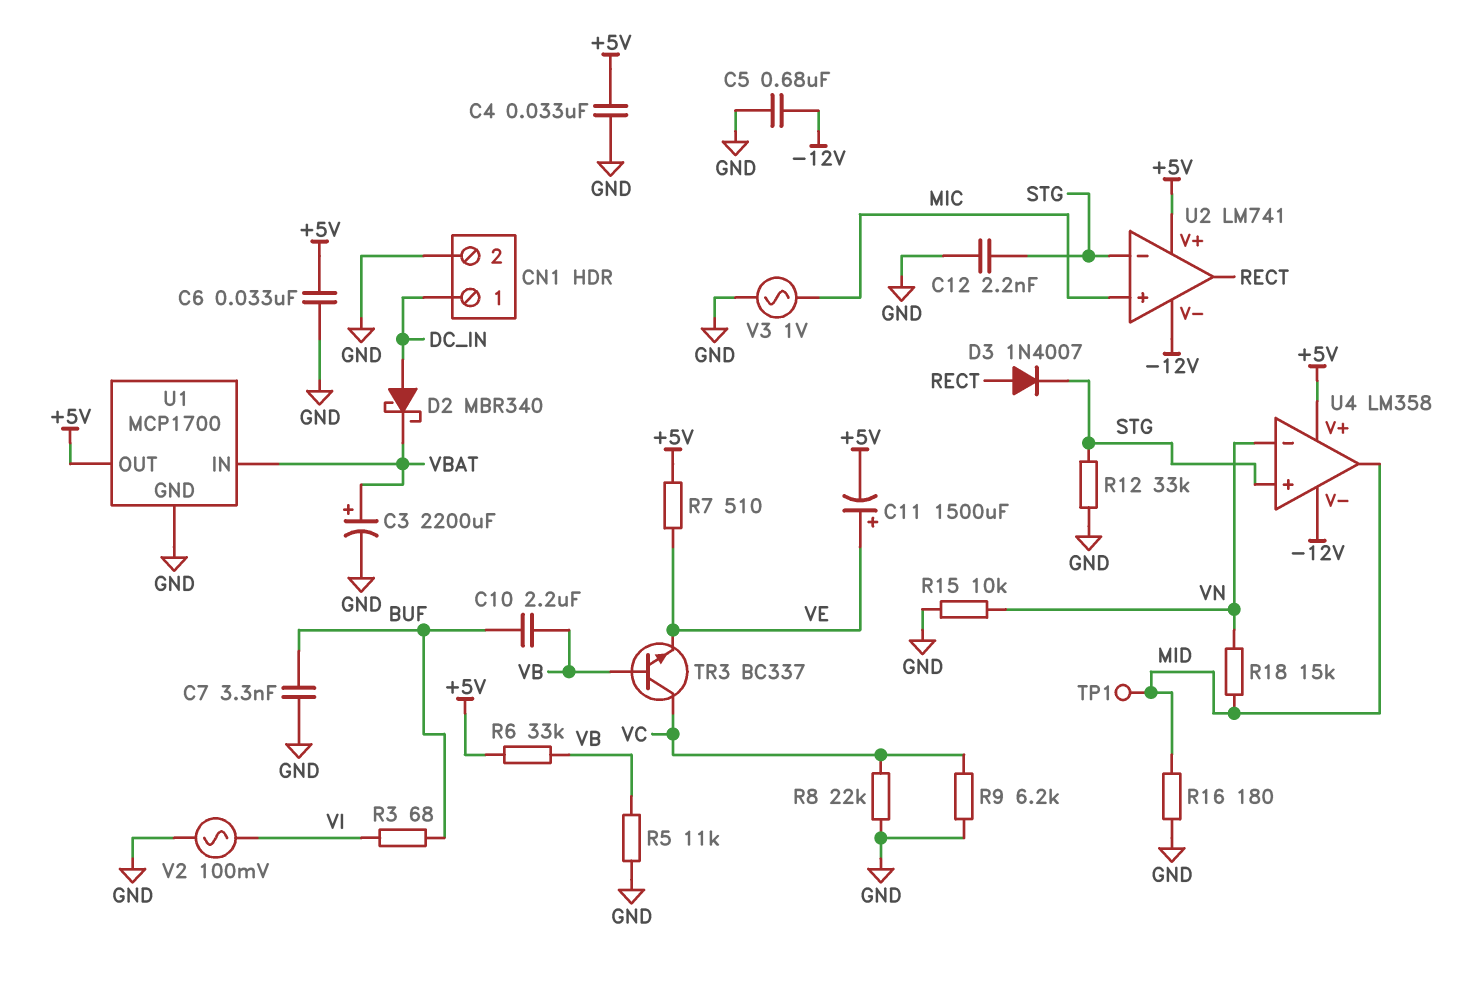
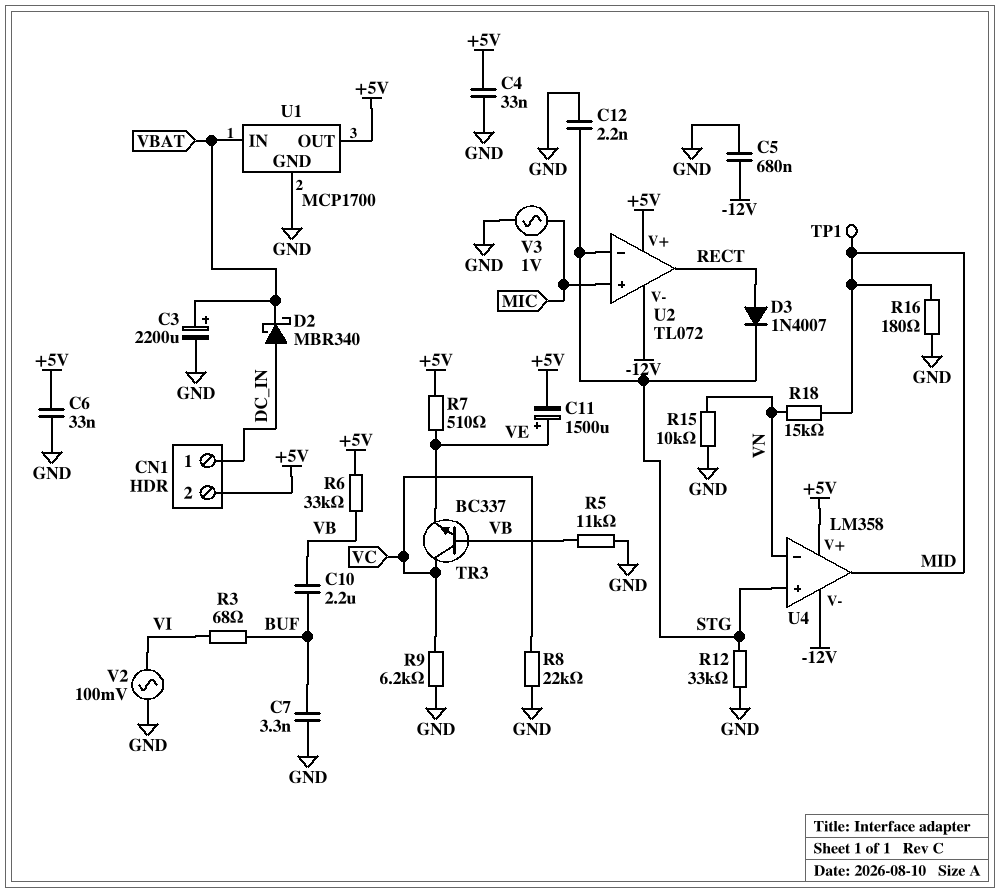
CN1 pin 2: GND -> +5V
U2: LM741 -> TL072

